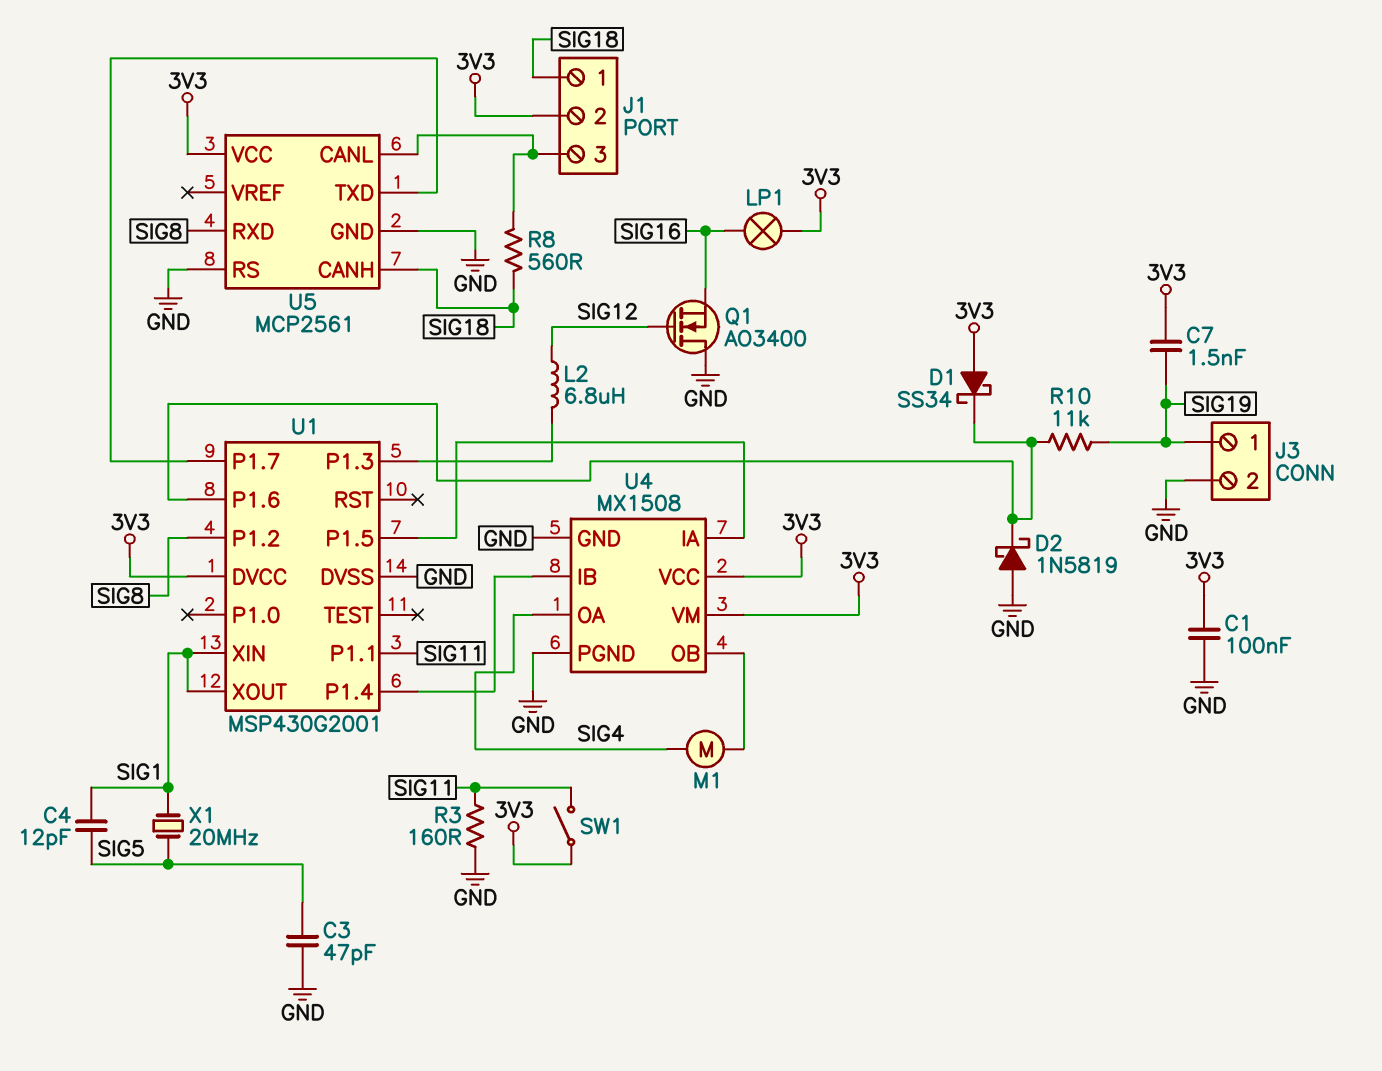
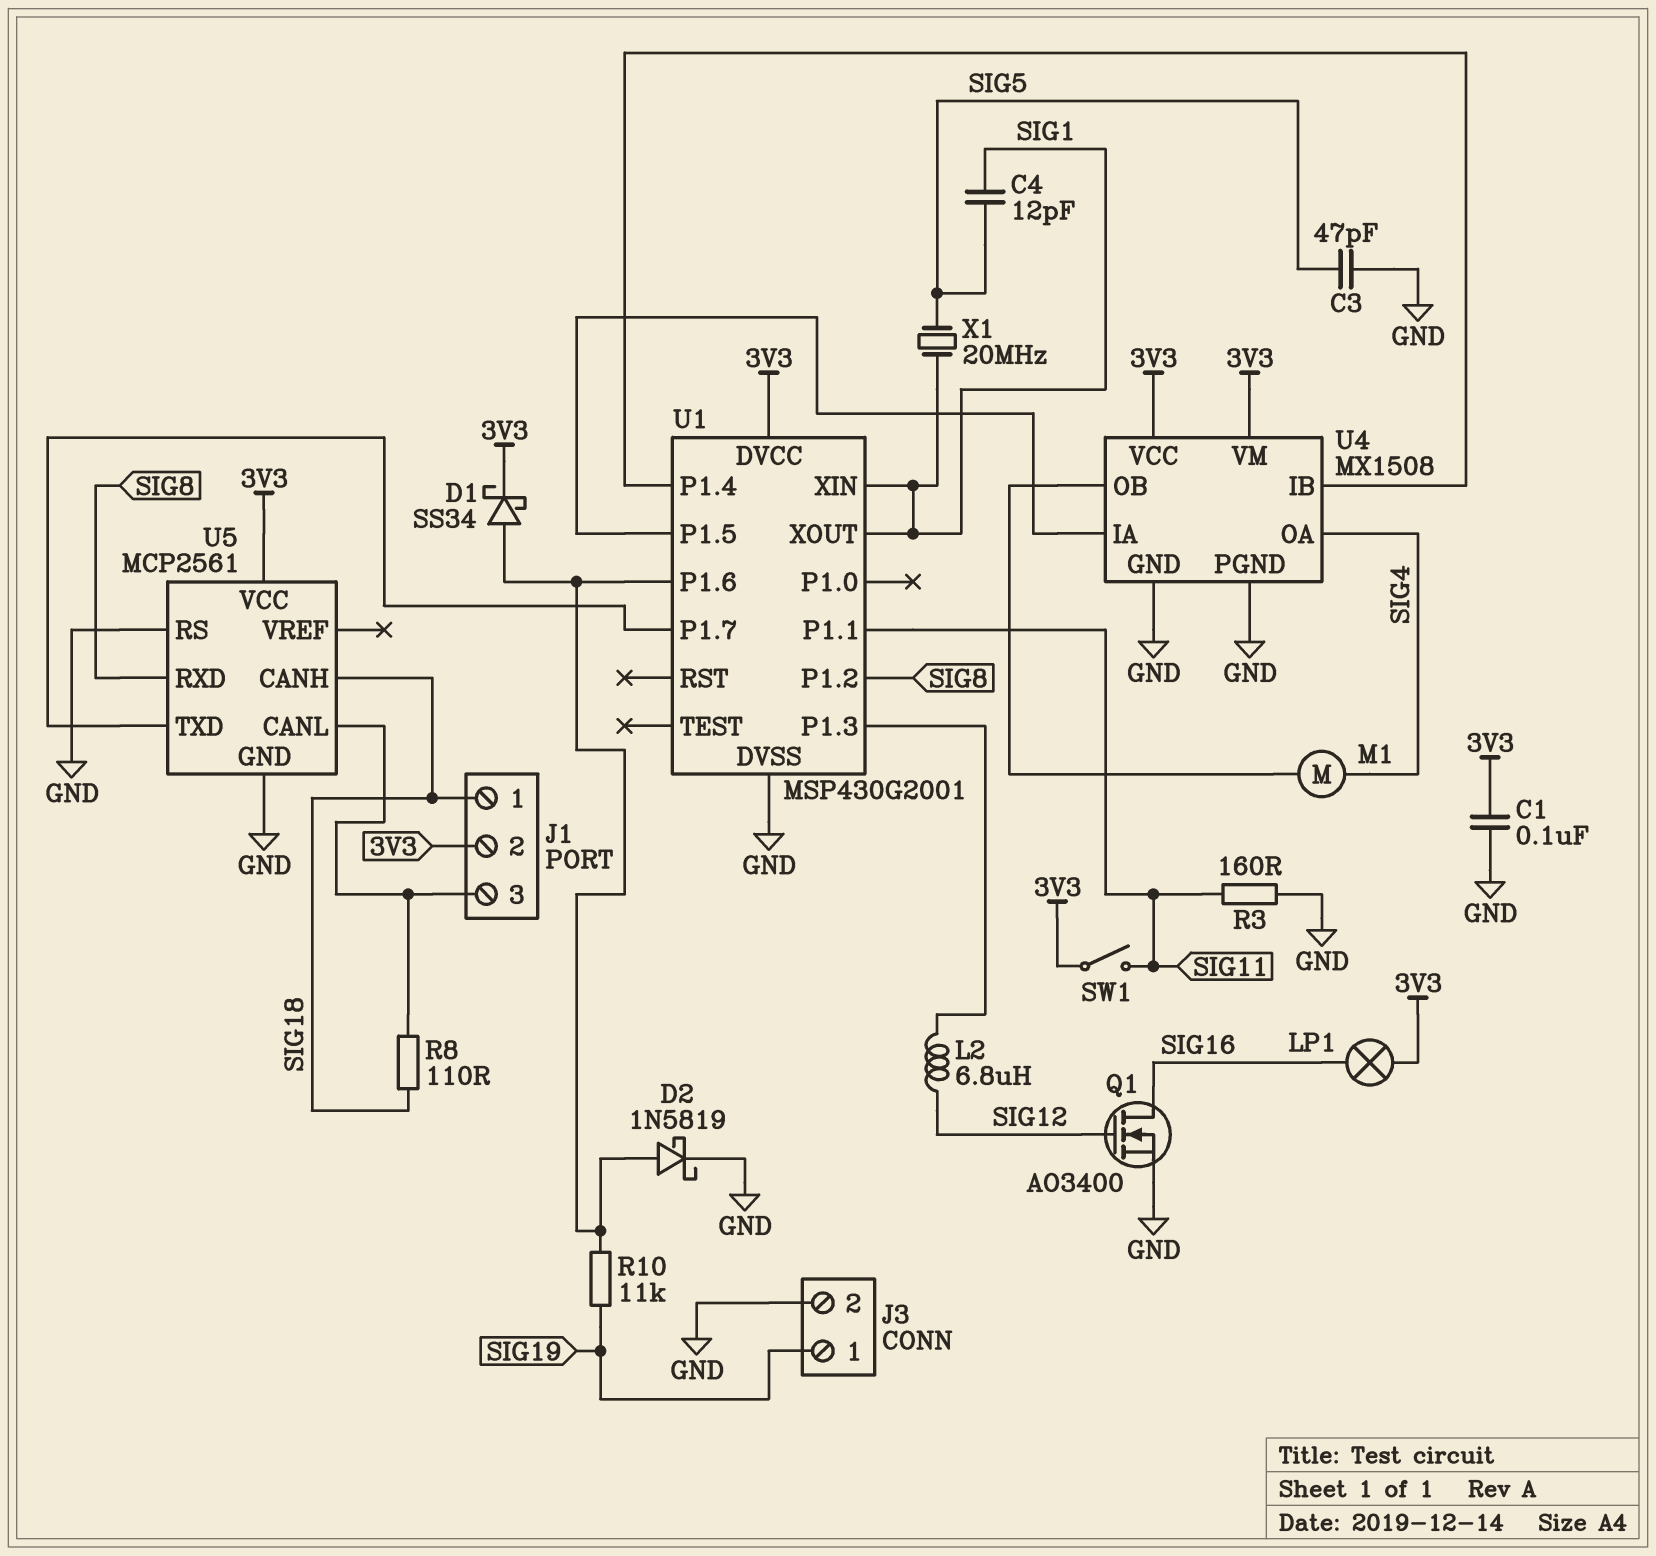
C7: 1.5nF (3V3, SIG19) -> none
D1: schottky SS34 (A 3V3, K U1/P1.6) -> schottky SS34 (A U1/P1.6, K 3V3)
D2: schottky 1N5819 (A GND, K U1/P1.6) -> schottky 1N5819 (A U1/P1.6, K GND)
Q1: NMOS AO3400 (G SIG12, D GND, S SIG16) -> NMOS AO3400 (G SIG12, D SIG16, S GND)
R8: 560 (J1/3, SIG18) -> 110 (J1/3, SIG18)

